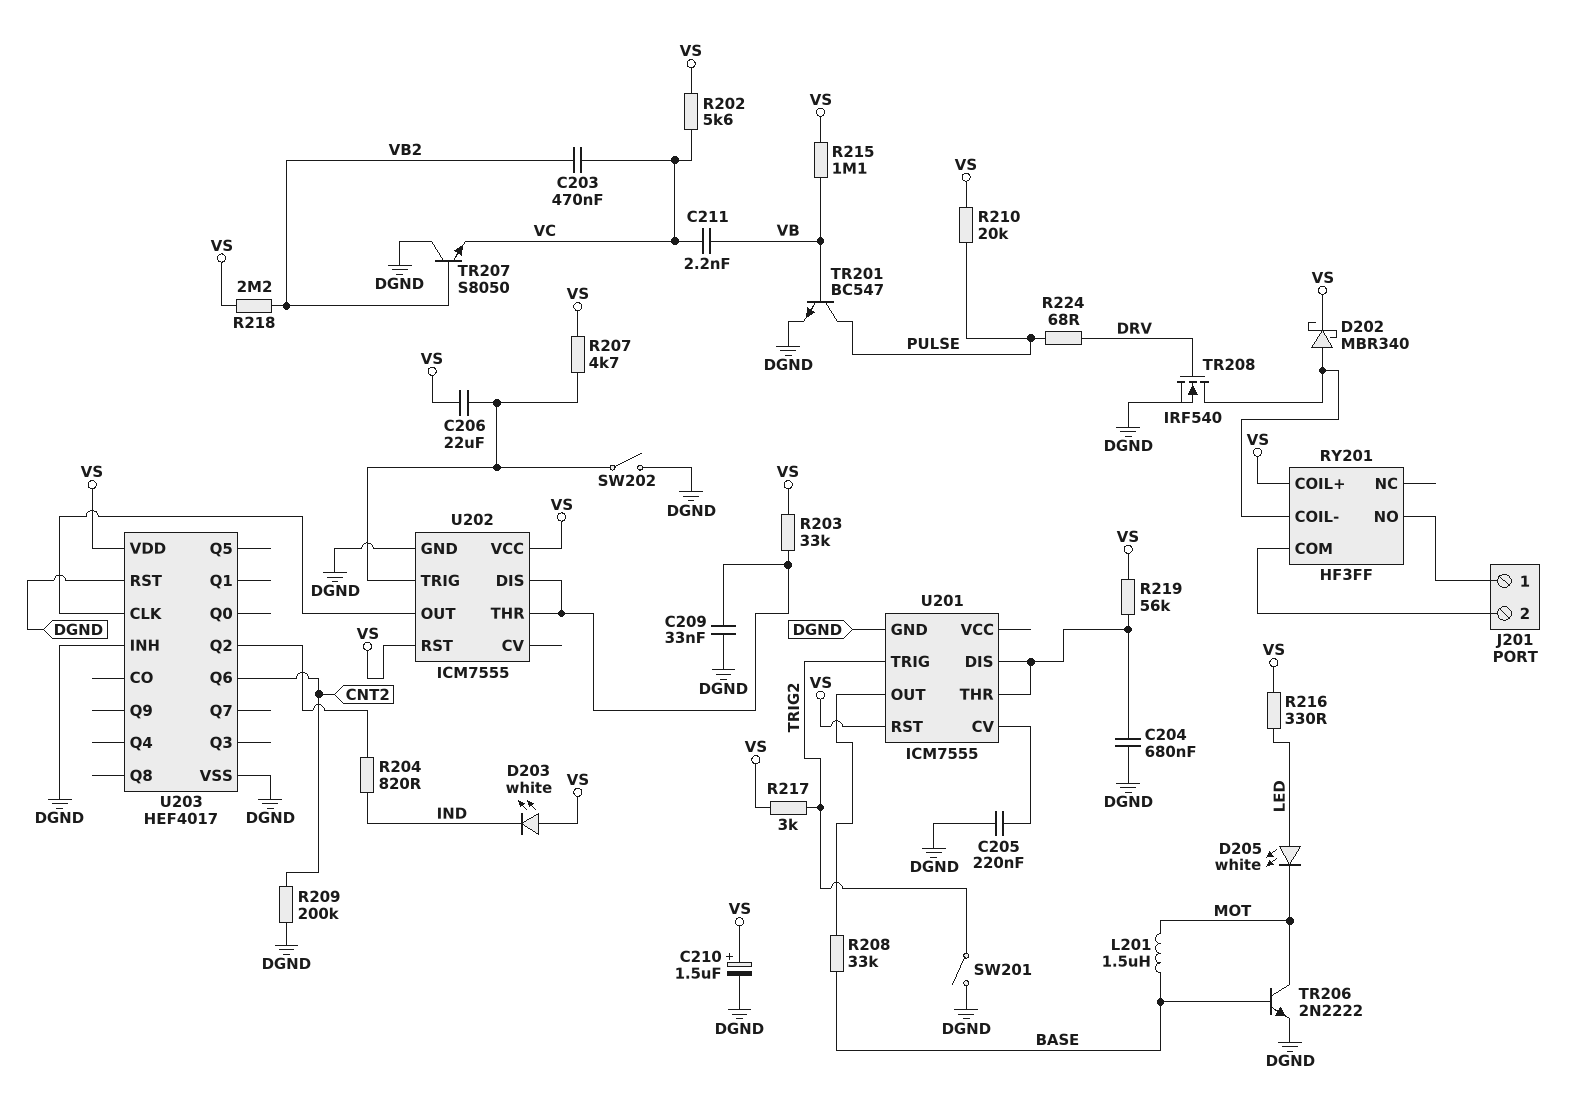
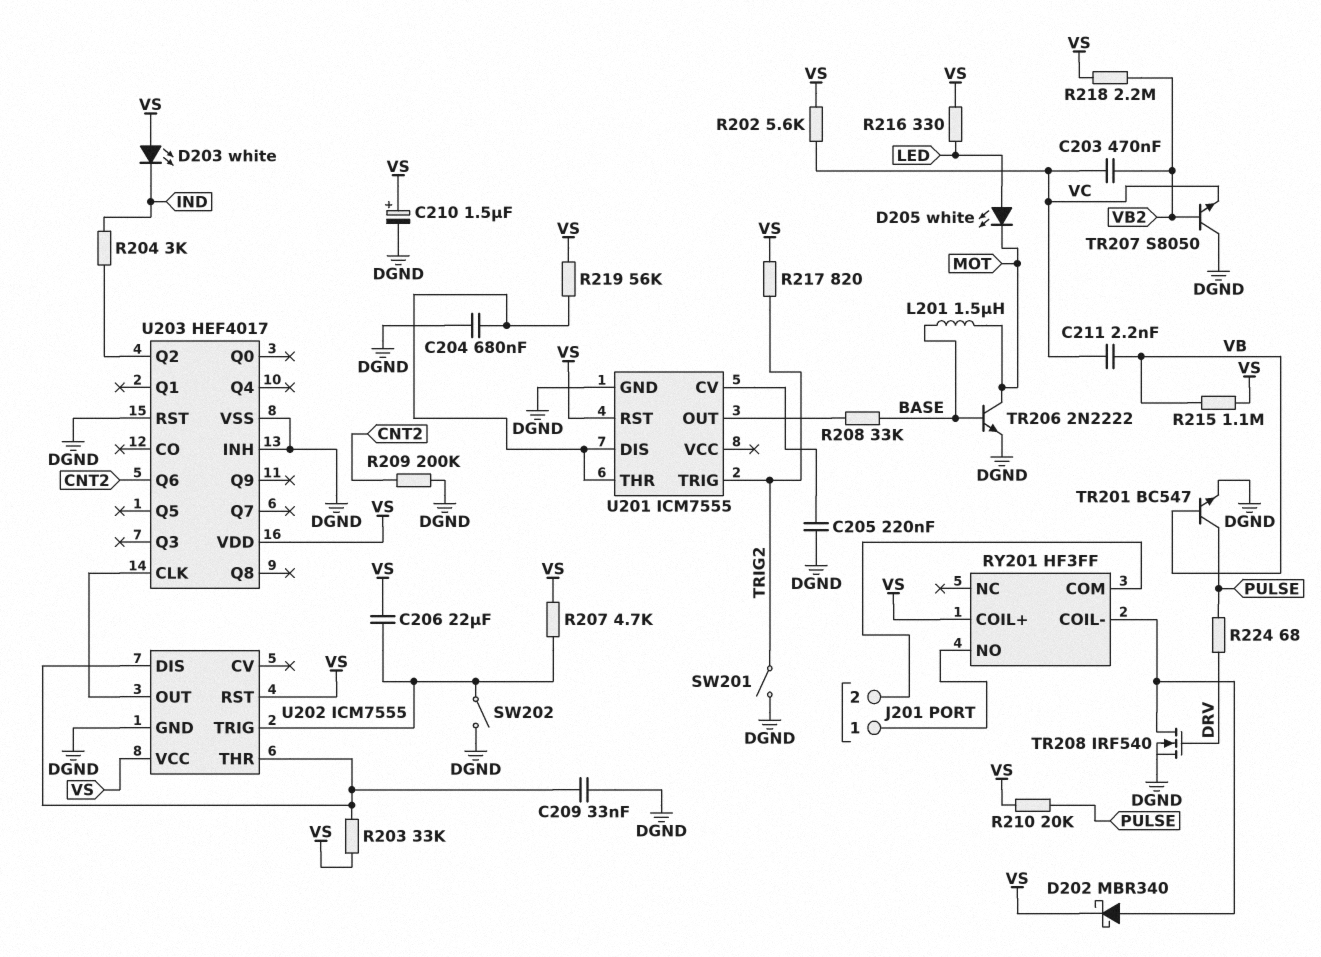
R204: 820 (IND, U203/Q2) -> 3k (IND, U203/Q2)
R217: 3k (TRIG2, VS) -> 820 (TRIG2, VS)

